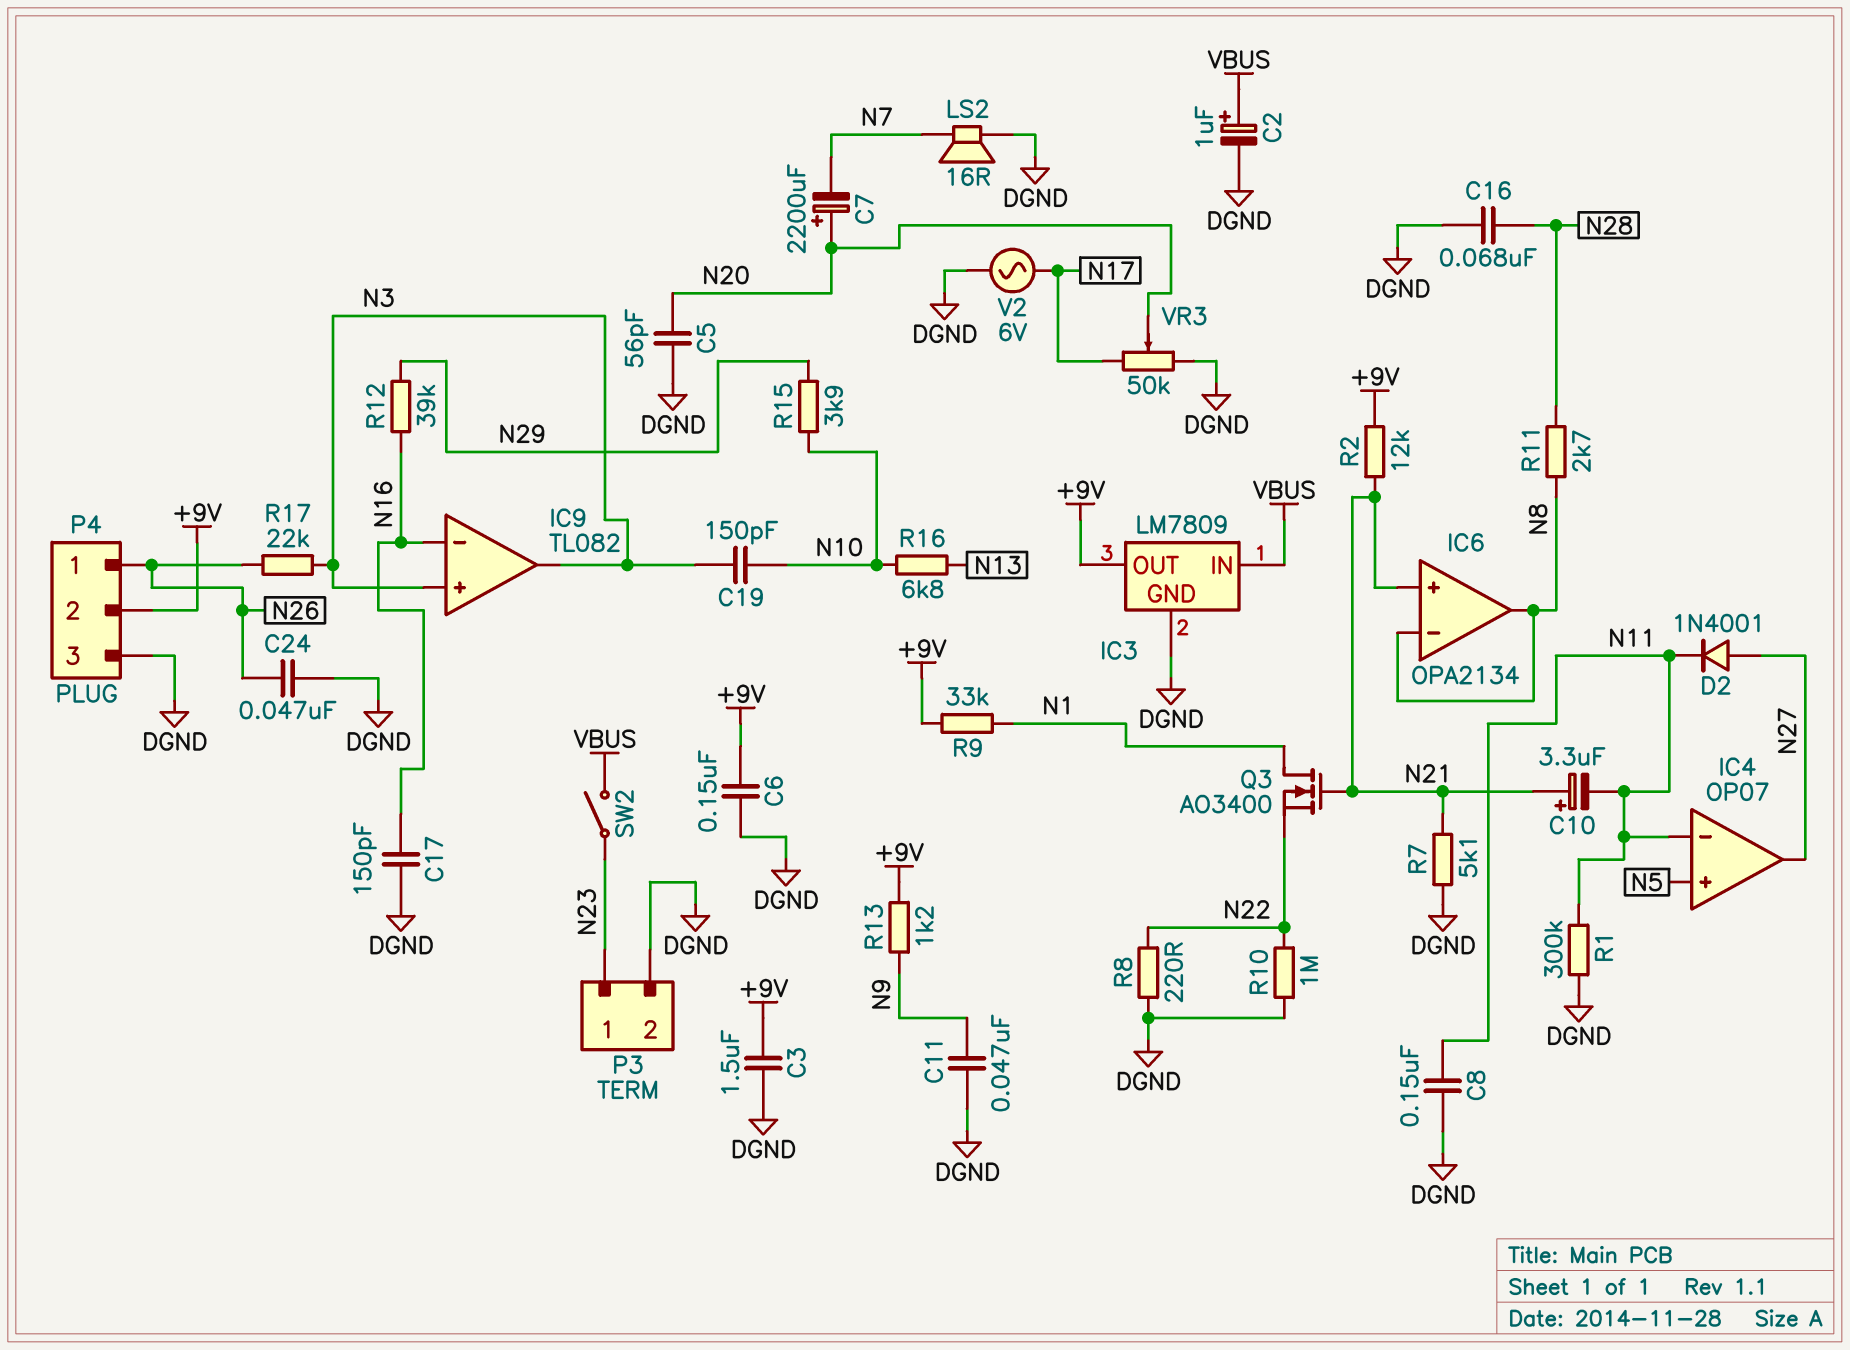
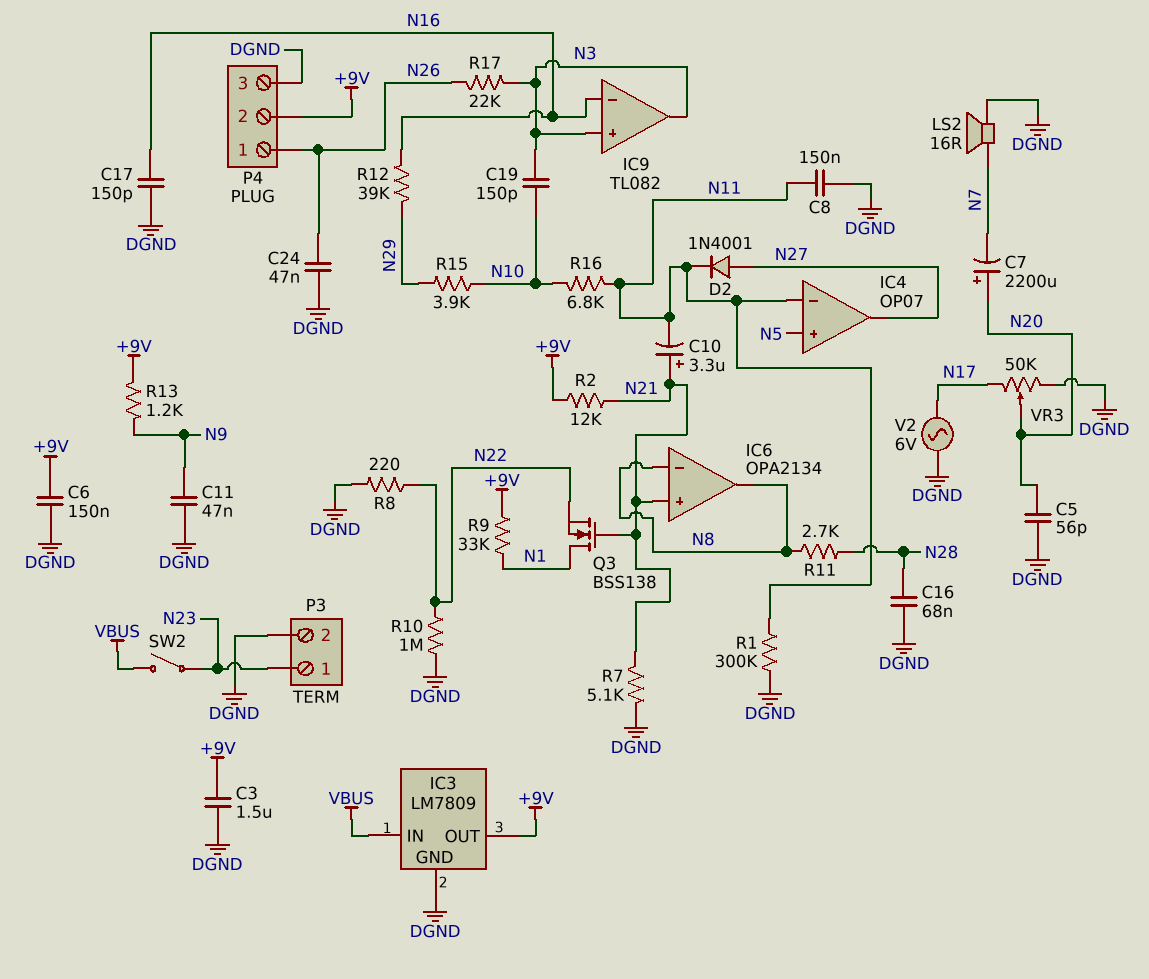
C2: 1uF (plus VBUS, minus DGND) -> none
Q3: NMOS AO3400 (G N21, D N1, S N22) -> NMOS BSS138 (G N21, D N1, S N22)
R16: 6.8k (N10, N13) -> 6.8k (N10, N11)

